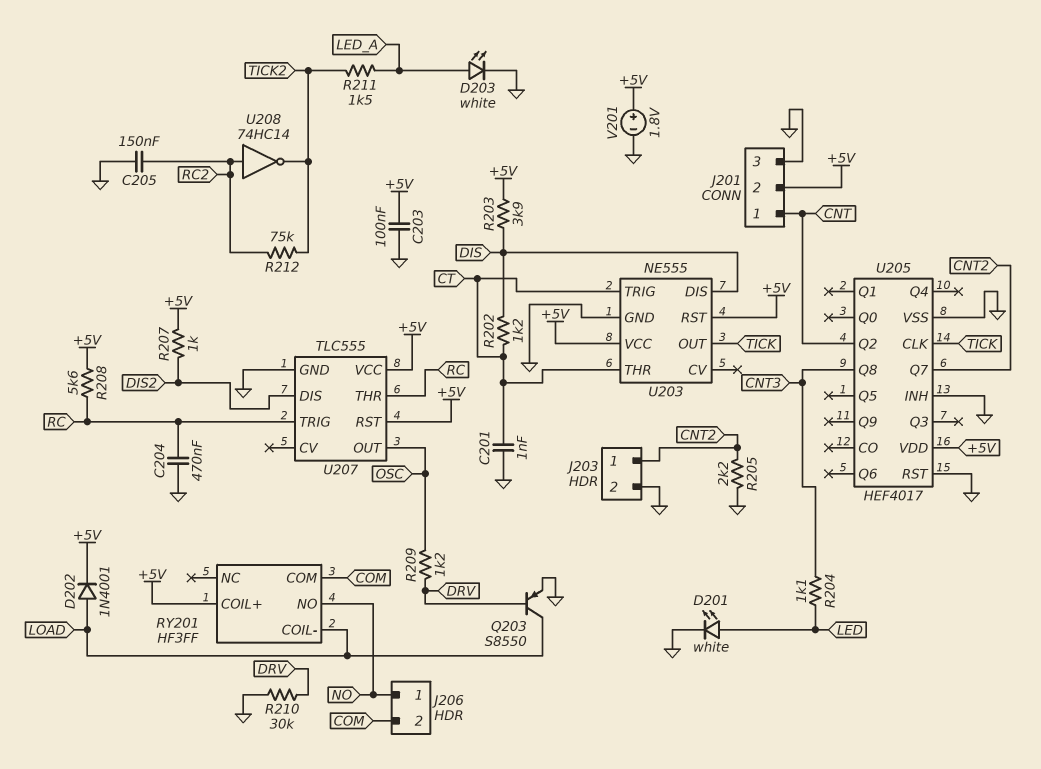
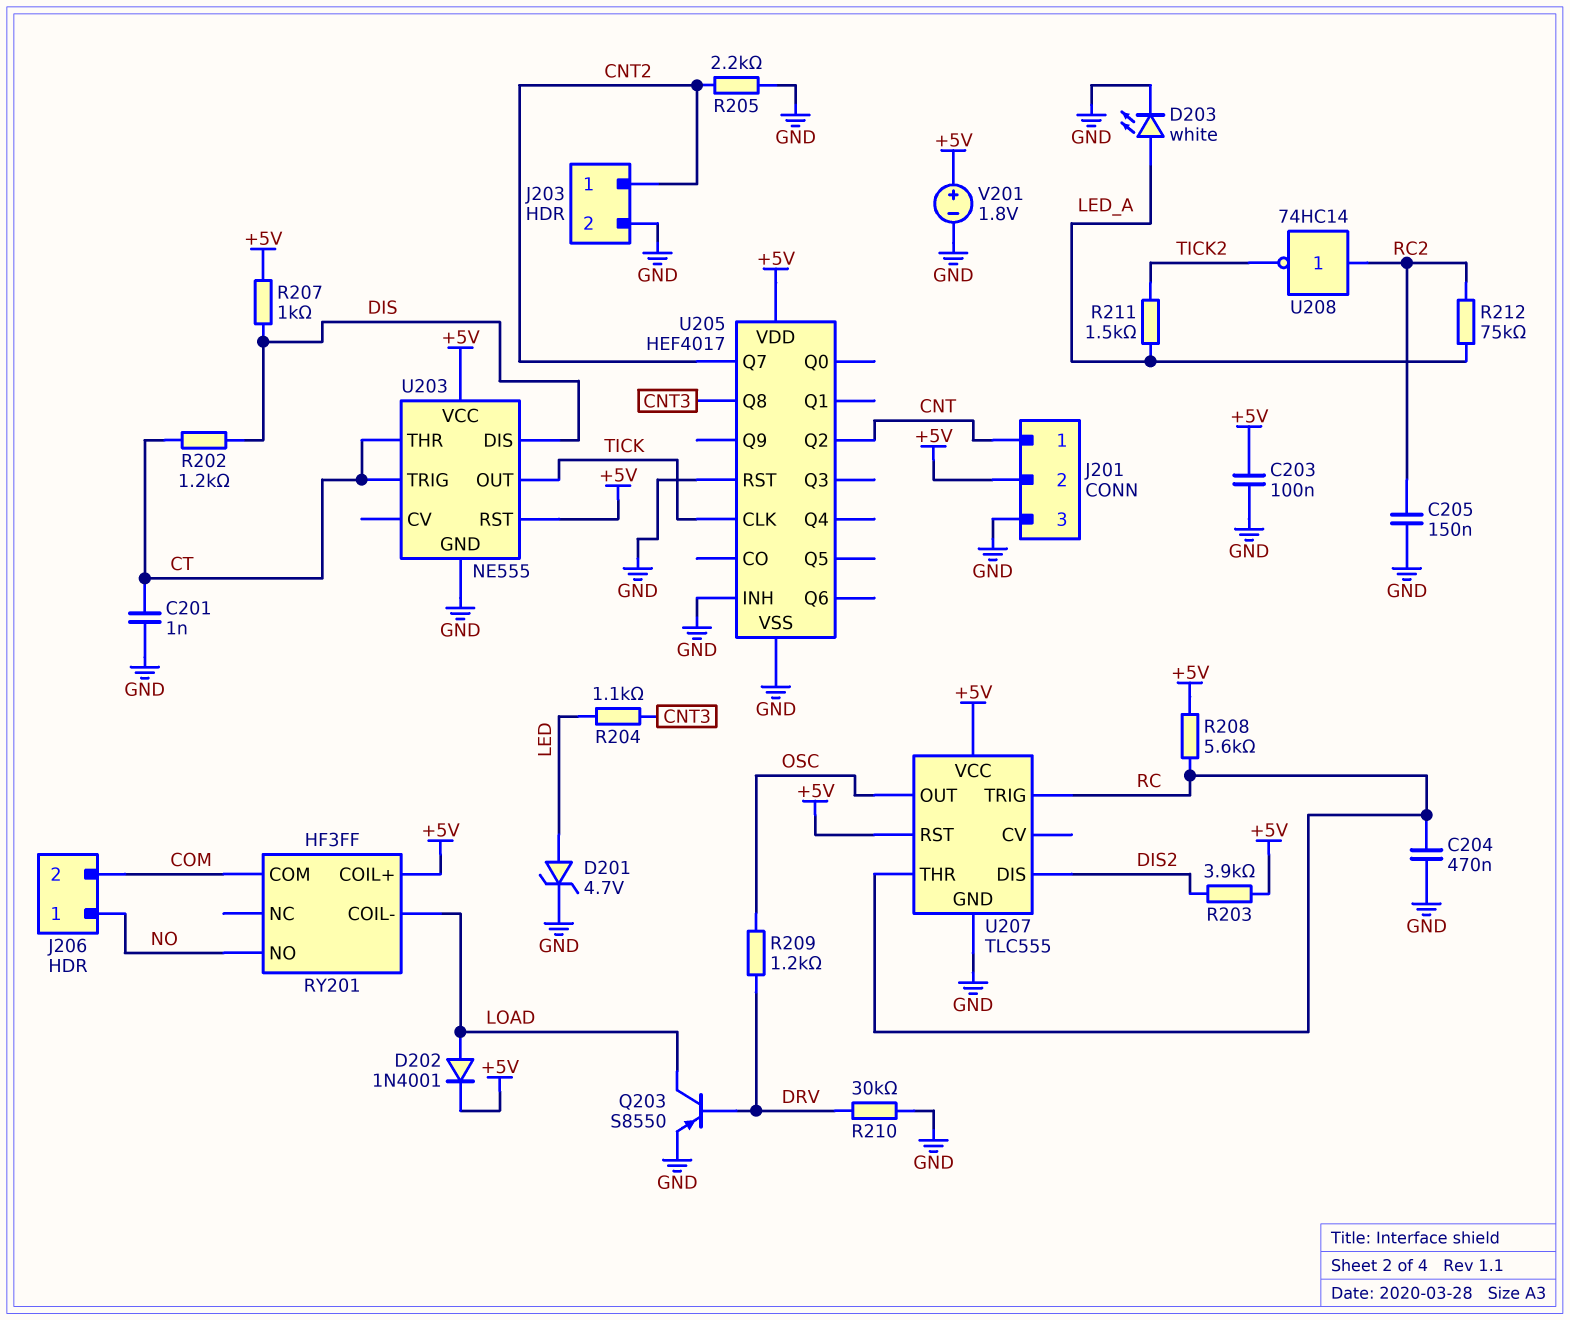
D201: LED white (A LED, K GND) -> zener 4.7V (A LED, K GND)
R203: 3.9k (+5V, DIS) -> 3.9k (+5V, DIS2)
R207: 1k (+5V, DIS2) -> 1k (+5V, DIS)
R212: 75k (RC2, TICK2) -> 75k (LED_A, RC2)

